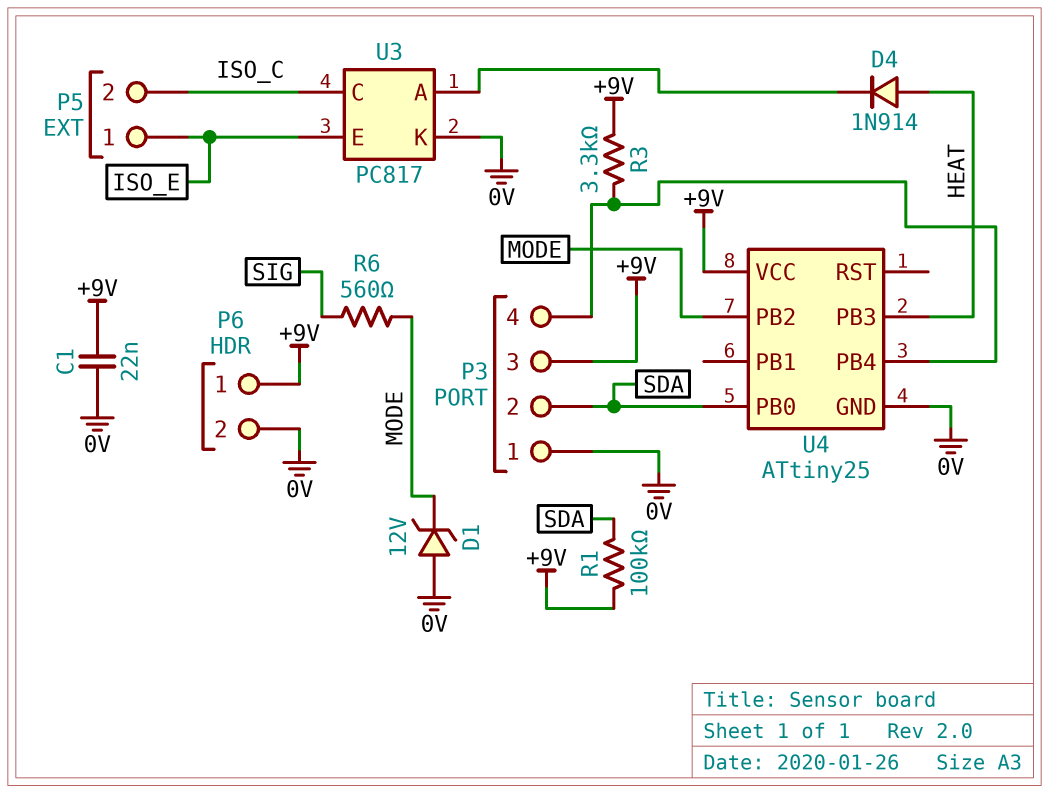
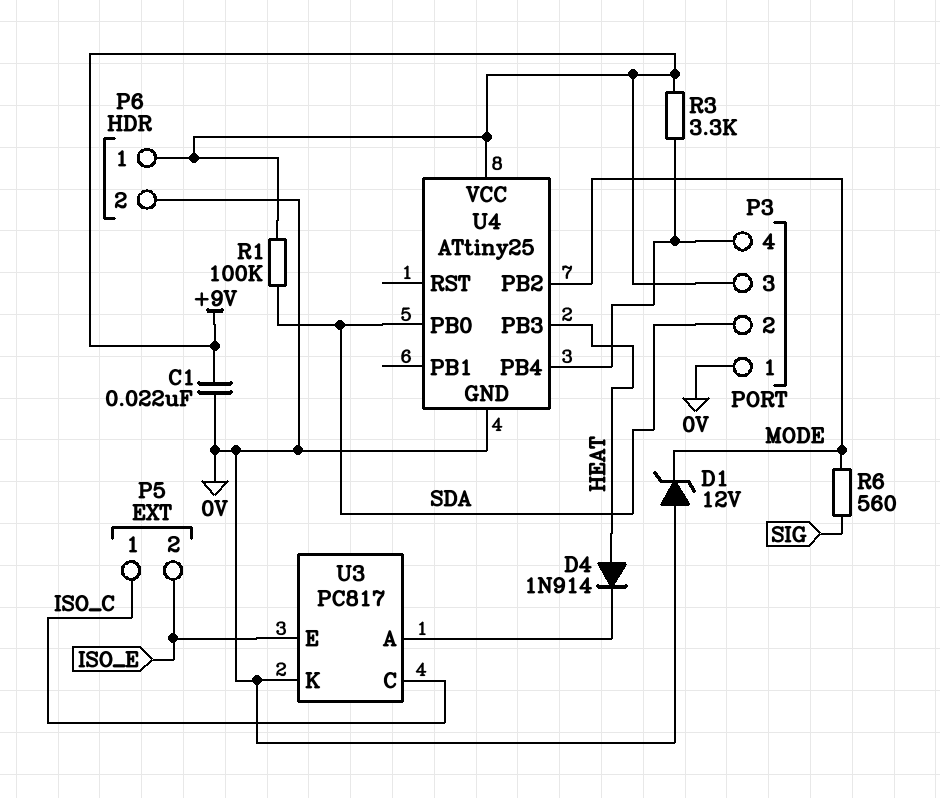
P5 pin 1: ISO_E -> ISO_C
P5 pin 2: ISO_C -> ISO_E

